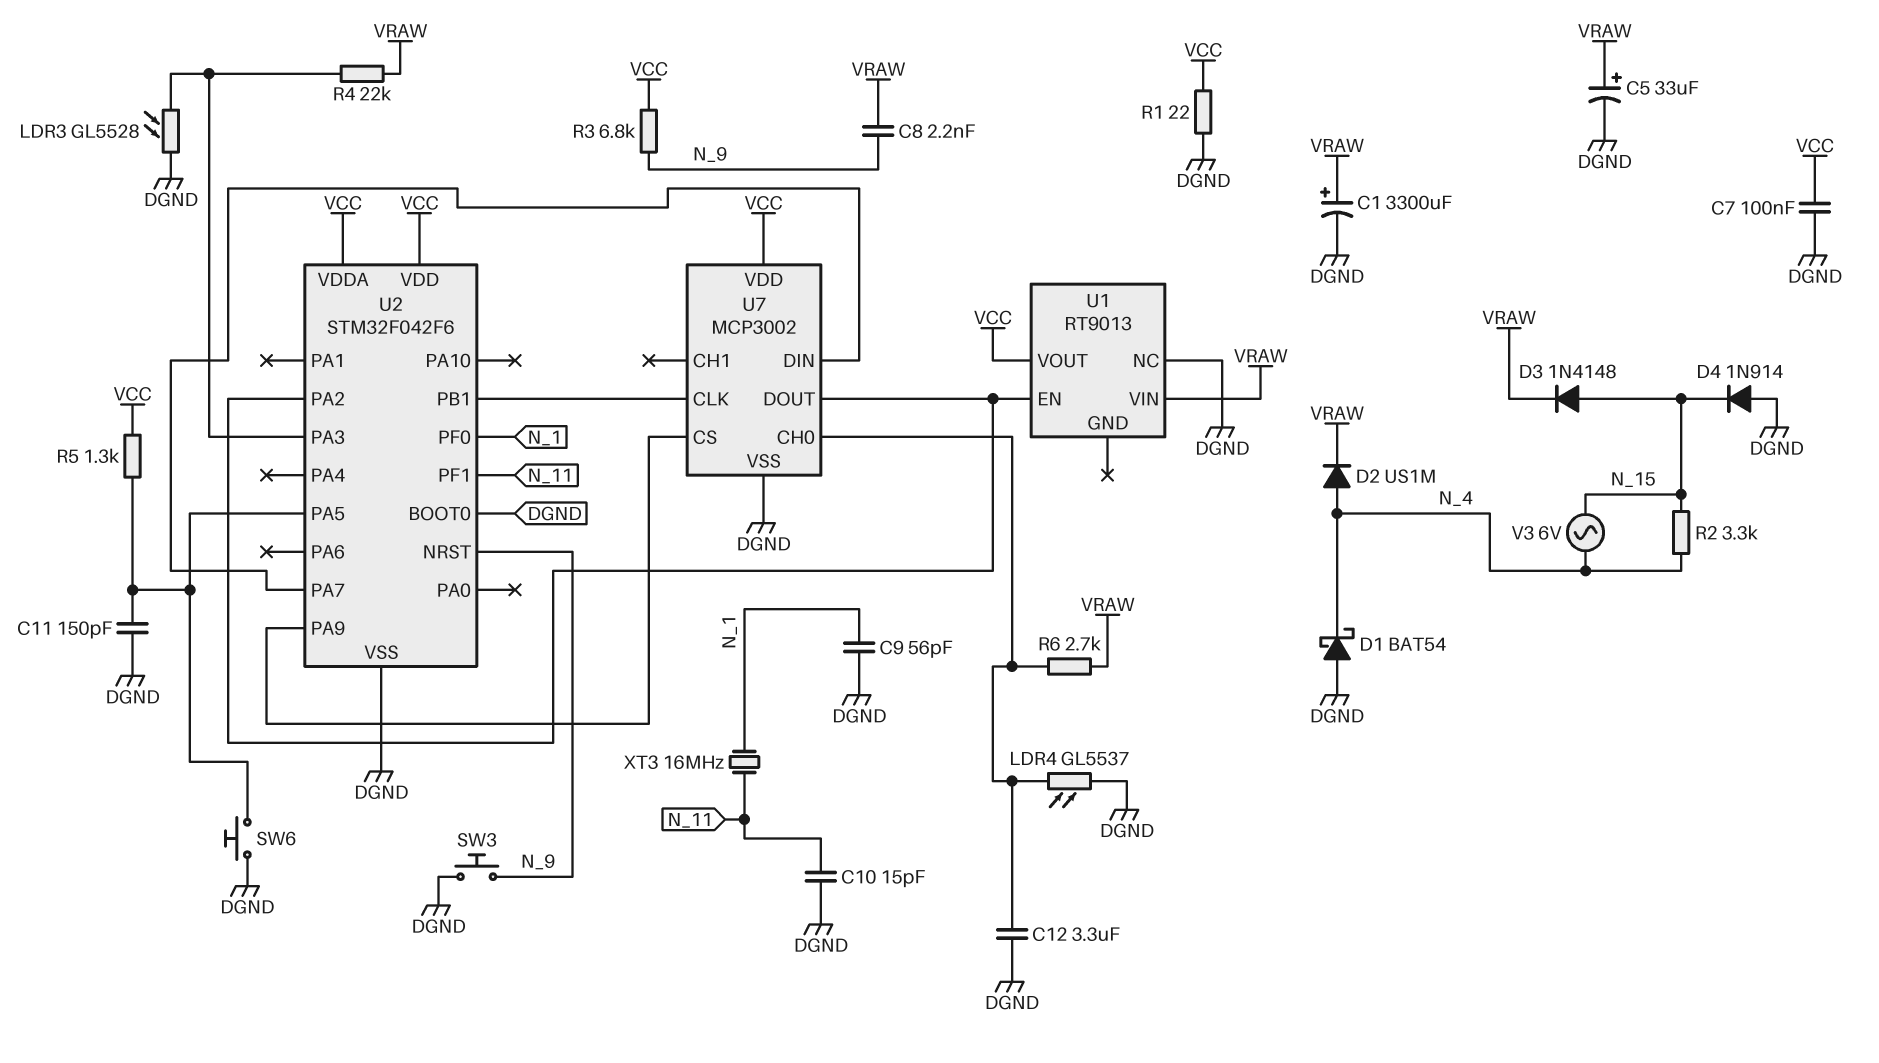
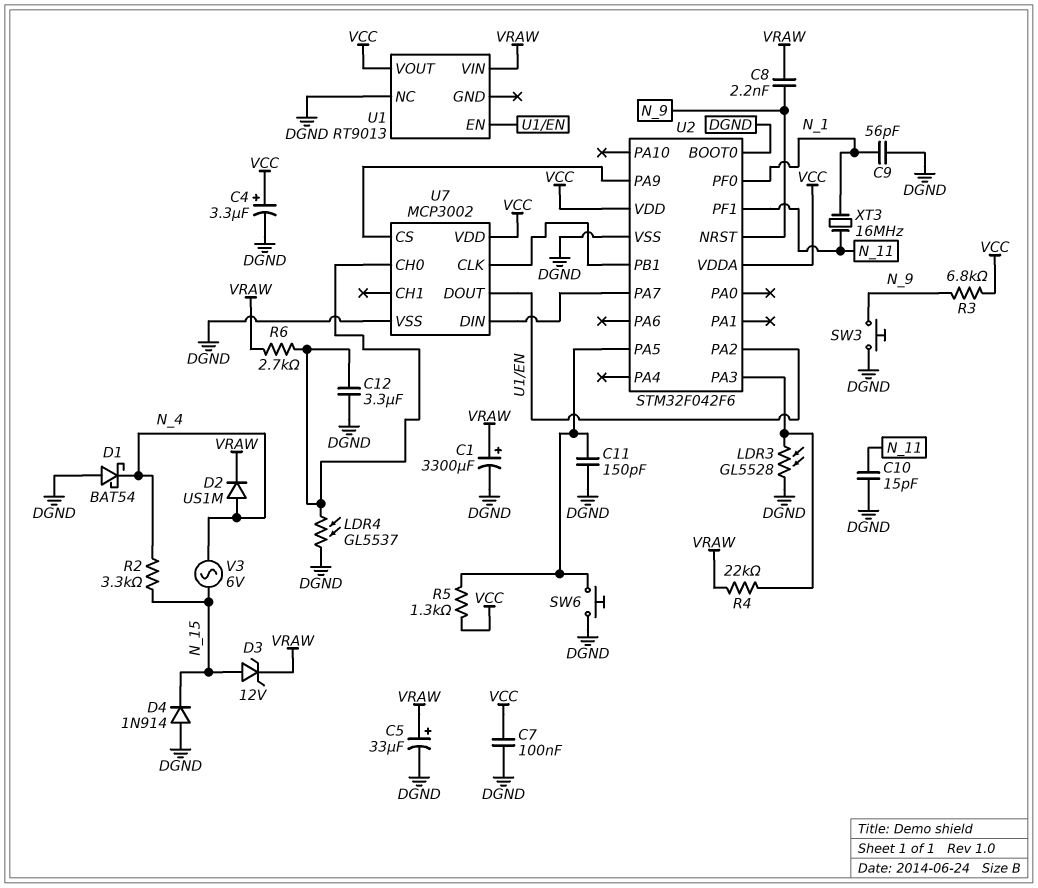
C4: none -> 3.3uF (plus VCC, minus DGND)
D3: diode 1N4148 (A N_15, K VRAW) -> zener 12V (A N_15, K VRAW)
R1: 22 (DGND, VCC) -> none

